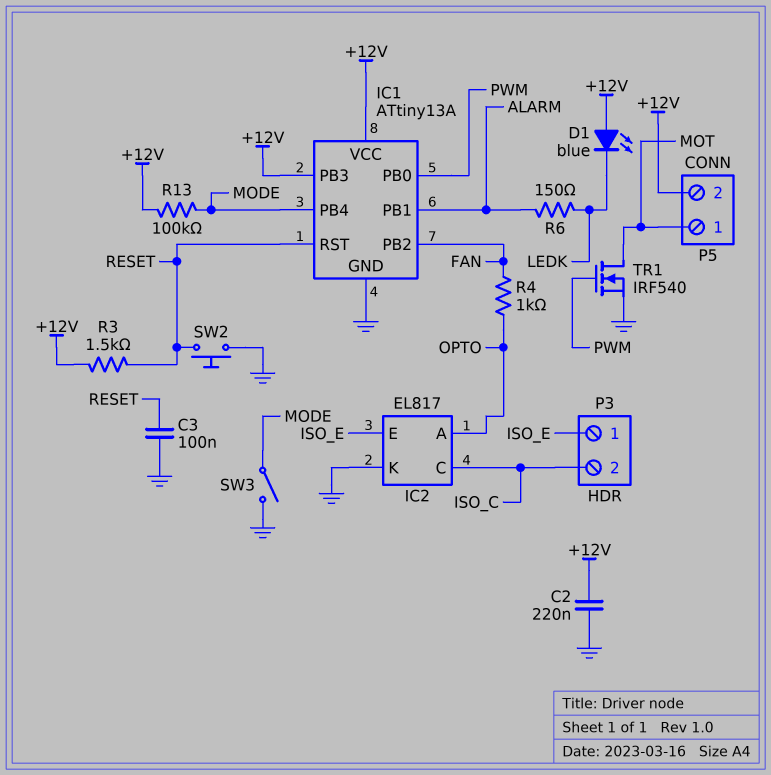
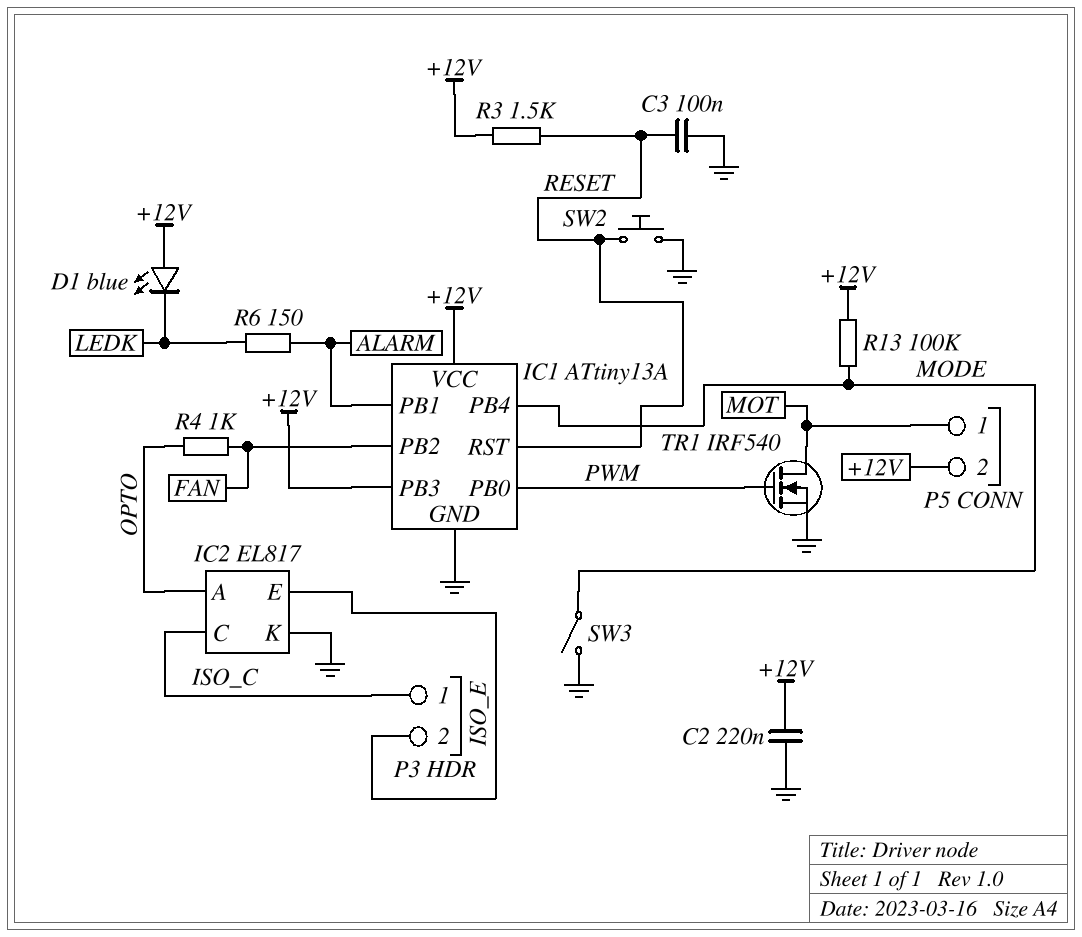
P3 pin 1: ISO_E -> ISO_C
P3 pin 2: ISO_C -> ISO_E

